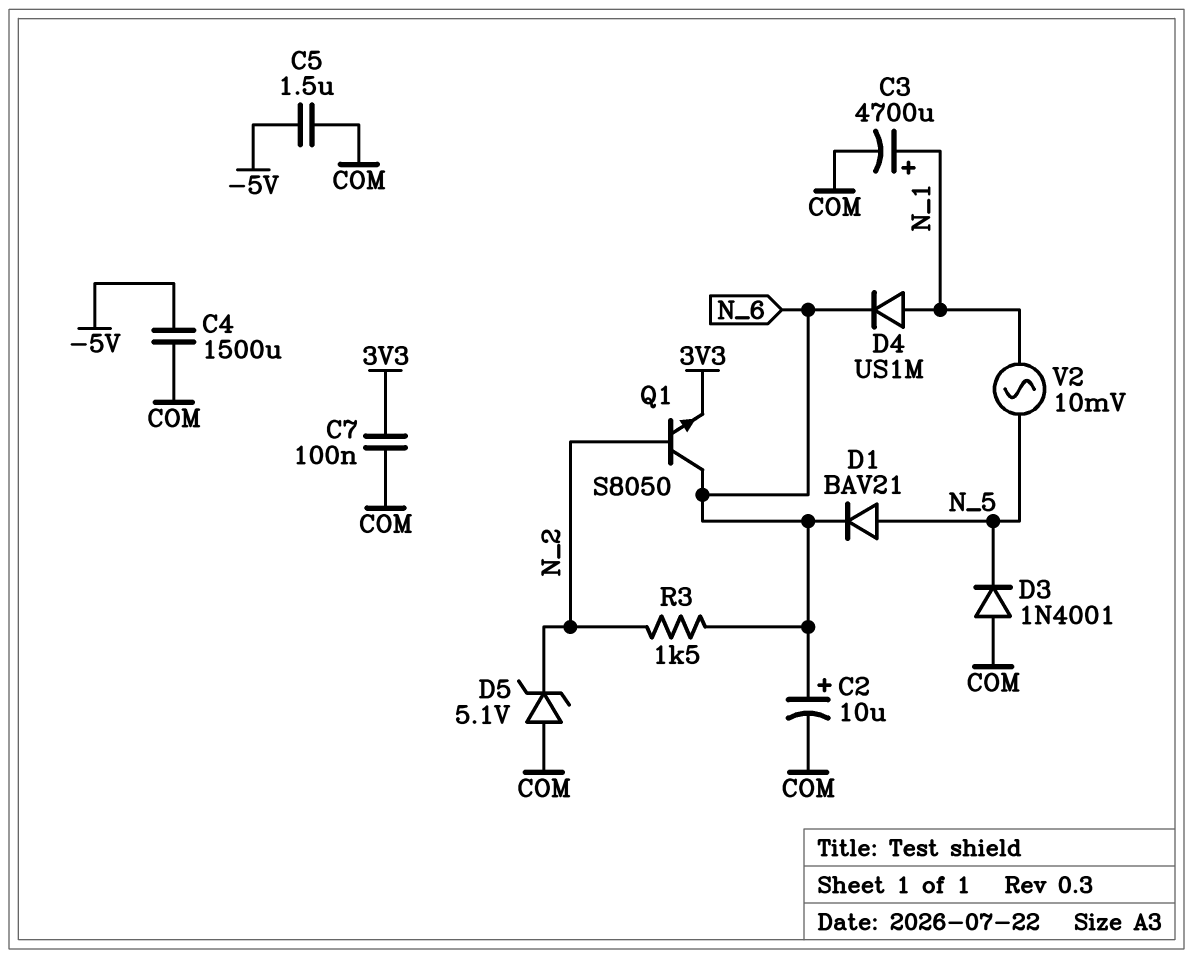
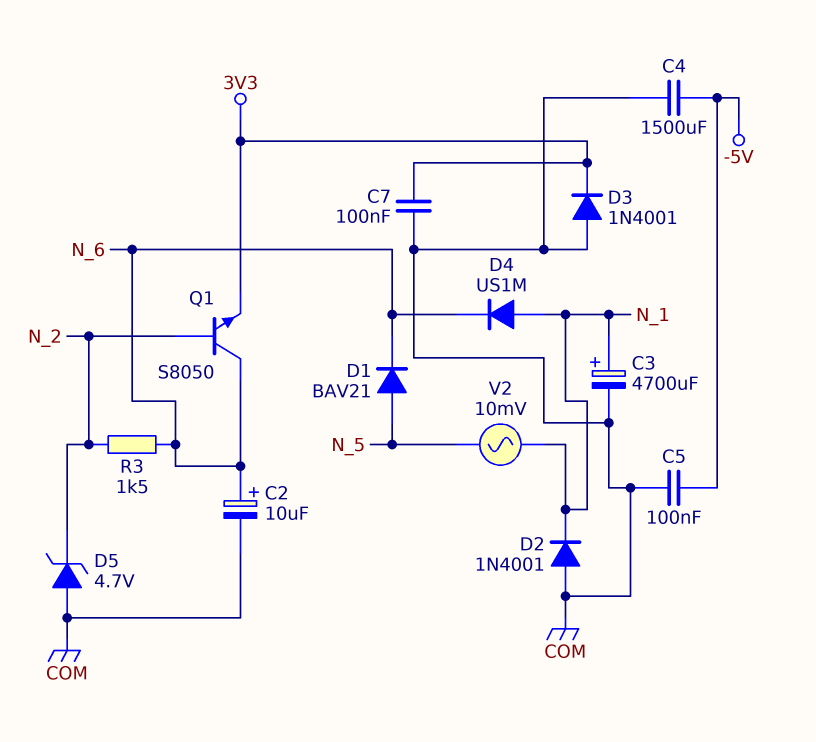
C5: 1.5uF (-5V, COM) -> 100nF (-5V, COM)
D2: none -> diode 1N4001 (A COM, K N_1)
D3: diode 1N4001 (A COM, K N_5) -> diode 1N4001 (A COM, K 3V3)
D5: zener 5.1V (A COM, K N_2) -> zener 4.7V (A COM, K N_2)

